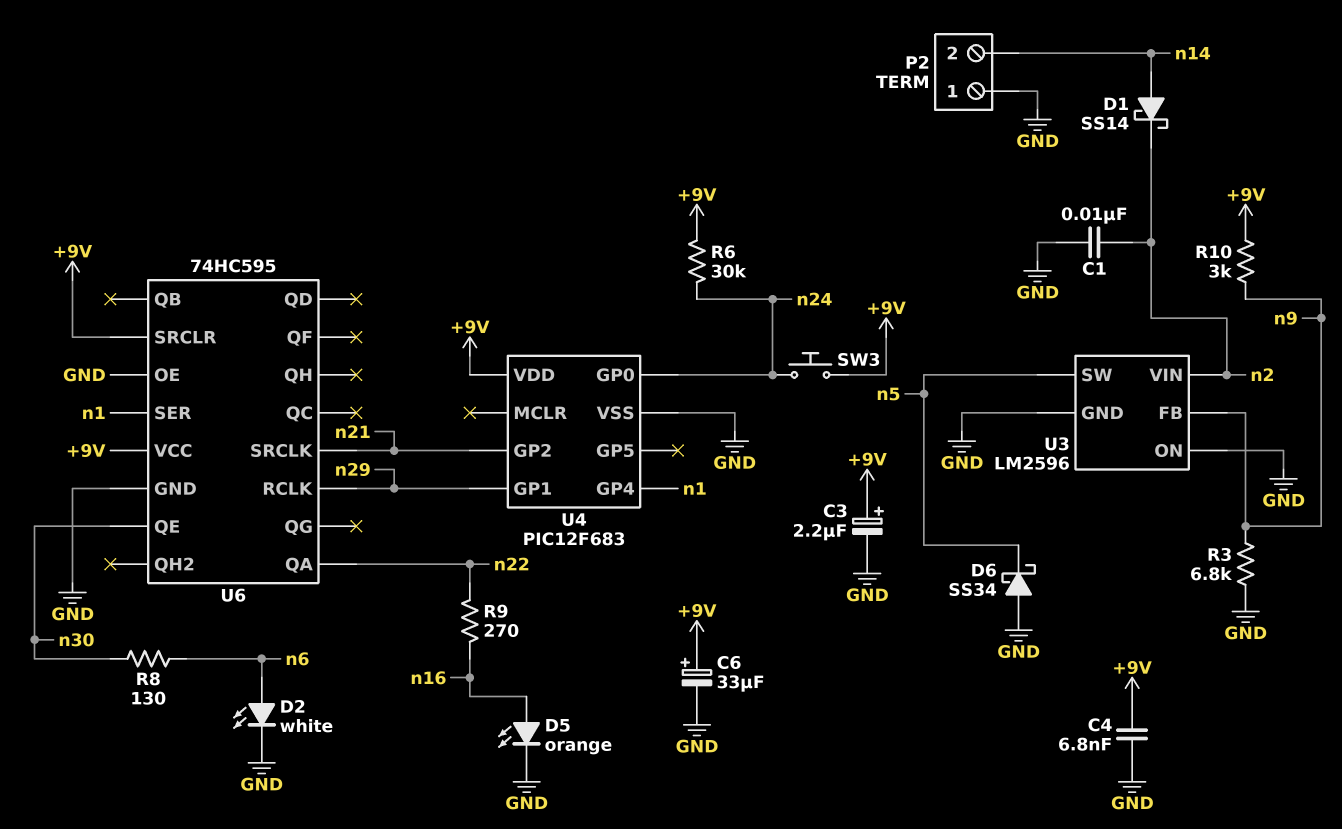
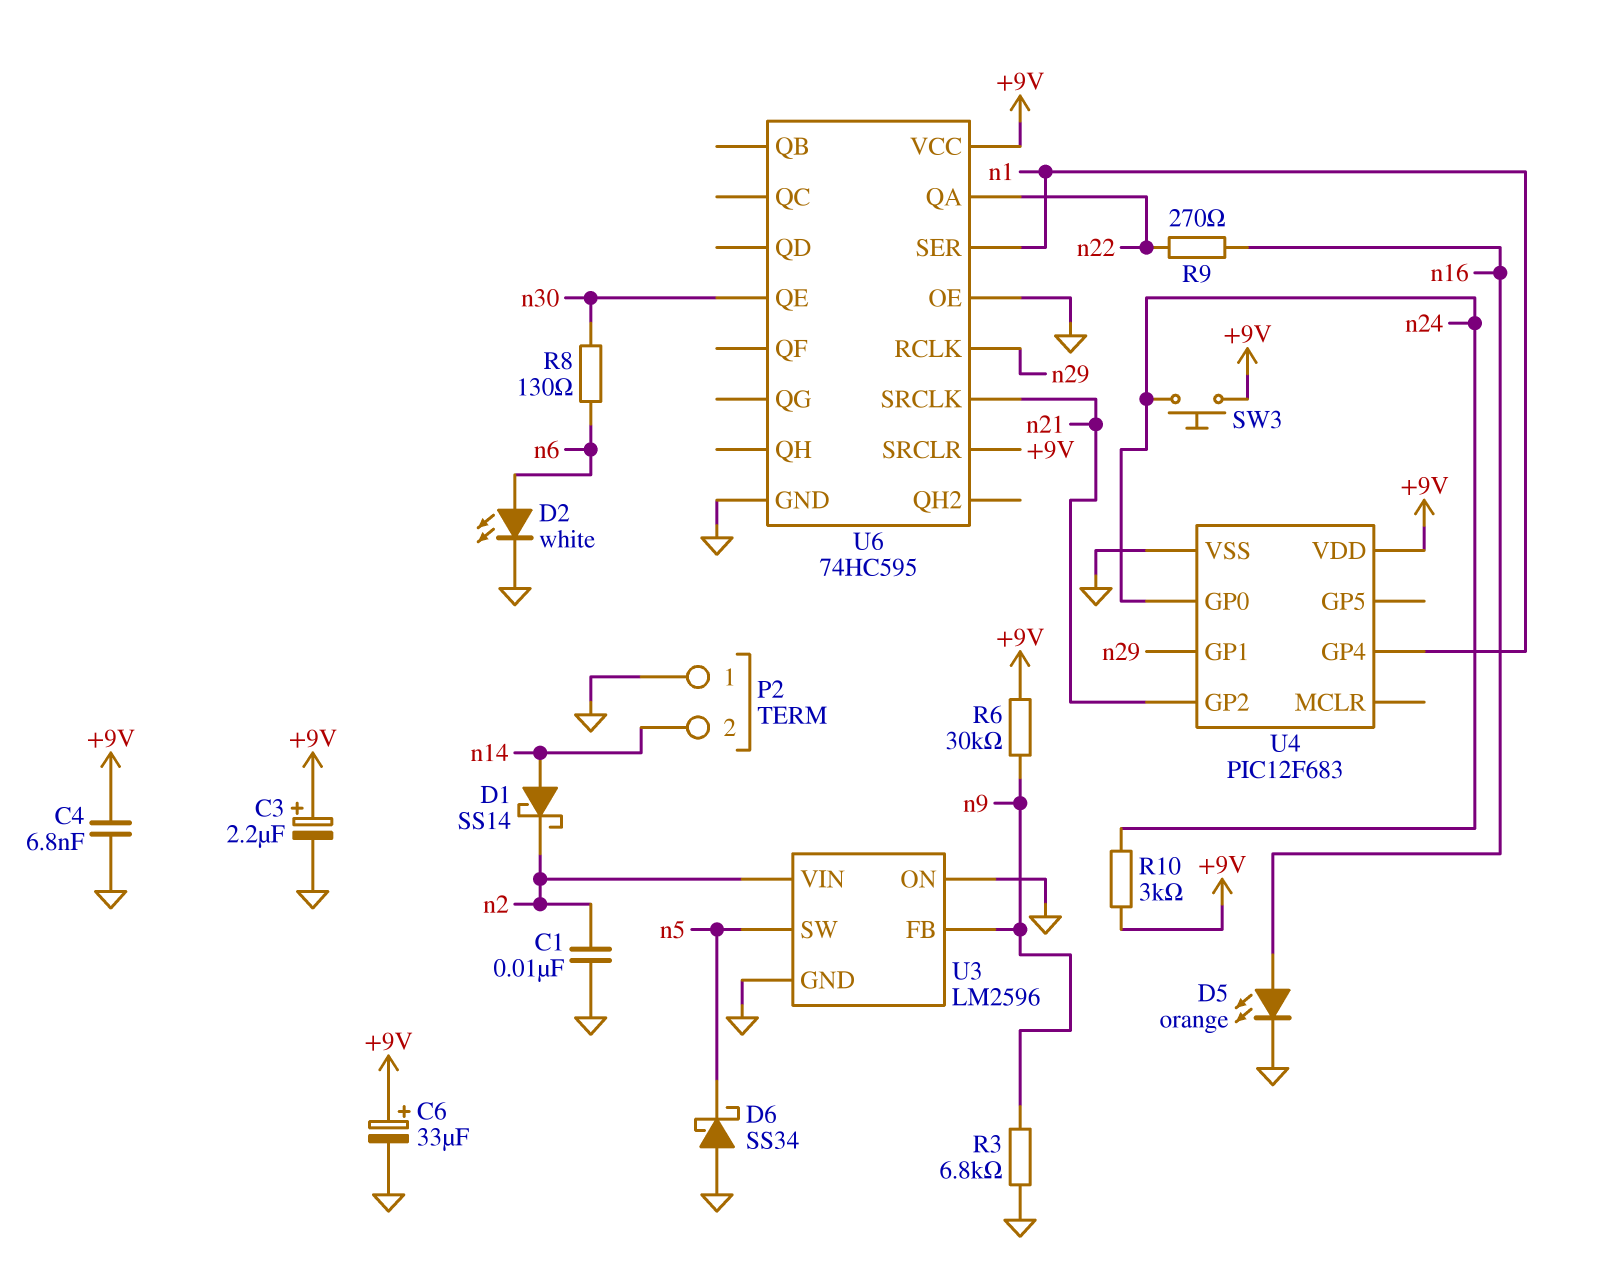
R6: 30k (+9V, n24) -> 30k (+9V, n9)
R10: 3k (+9V, n9) -> 3k (+9V, n24)

